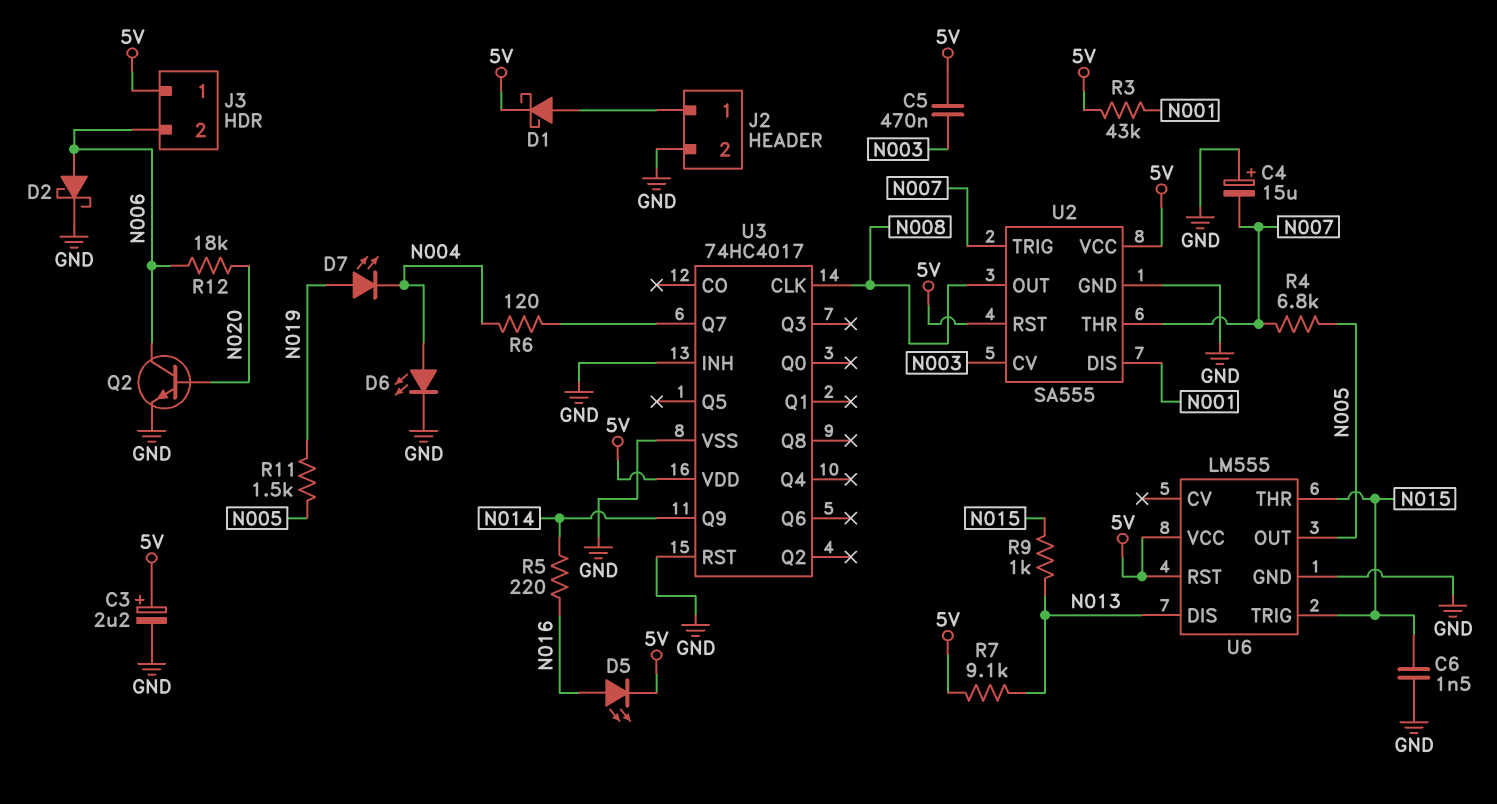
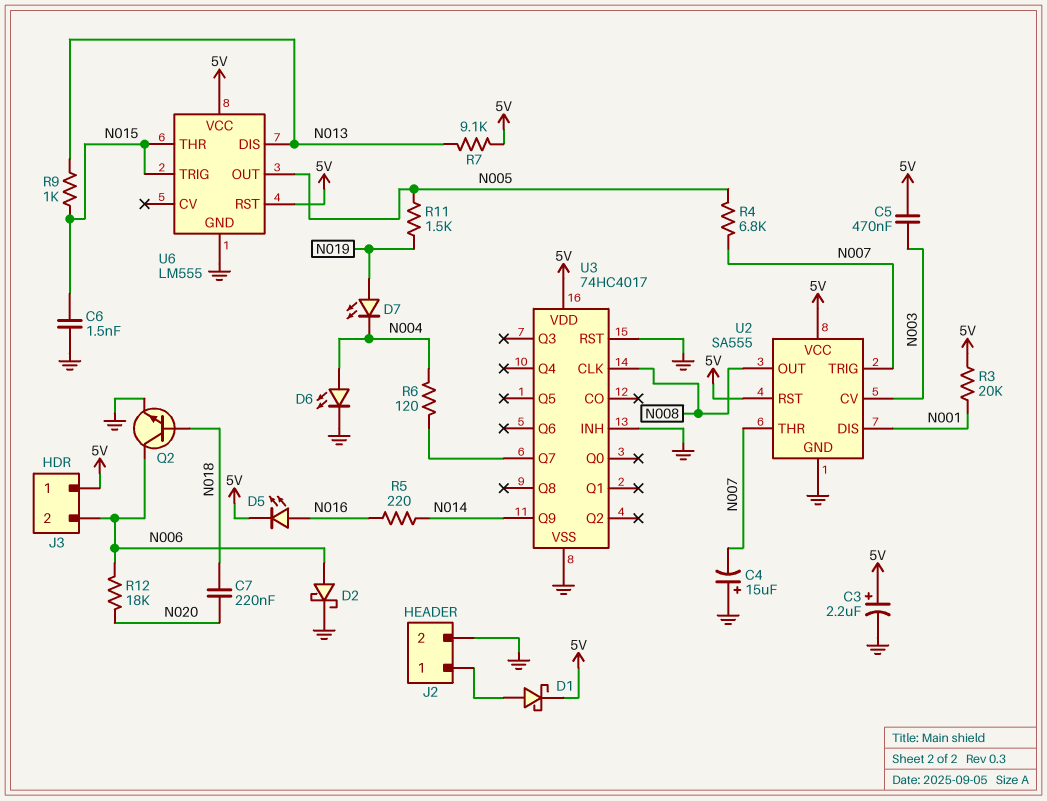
C7: none -> 220nF (N018, N020)
Q2: NPN (B N020, C N006, E GND) -> NPN (B N018, C N006, E GND)
R3: 43k (5V, N001) -> 20k (5V, N001)

